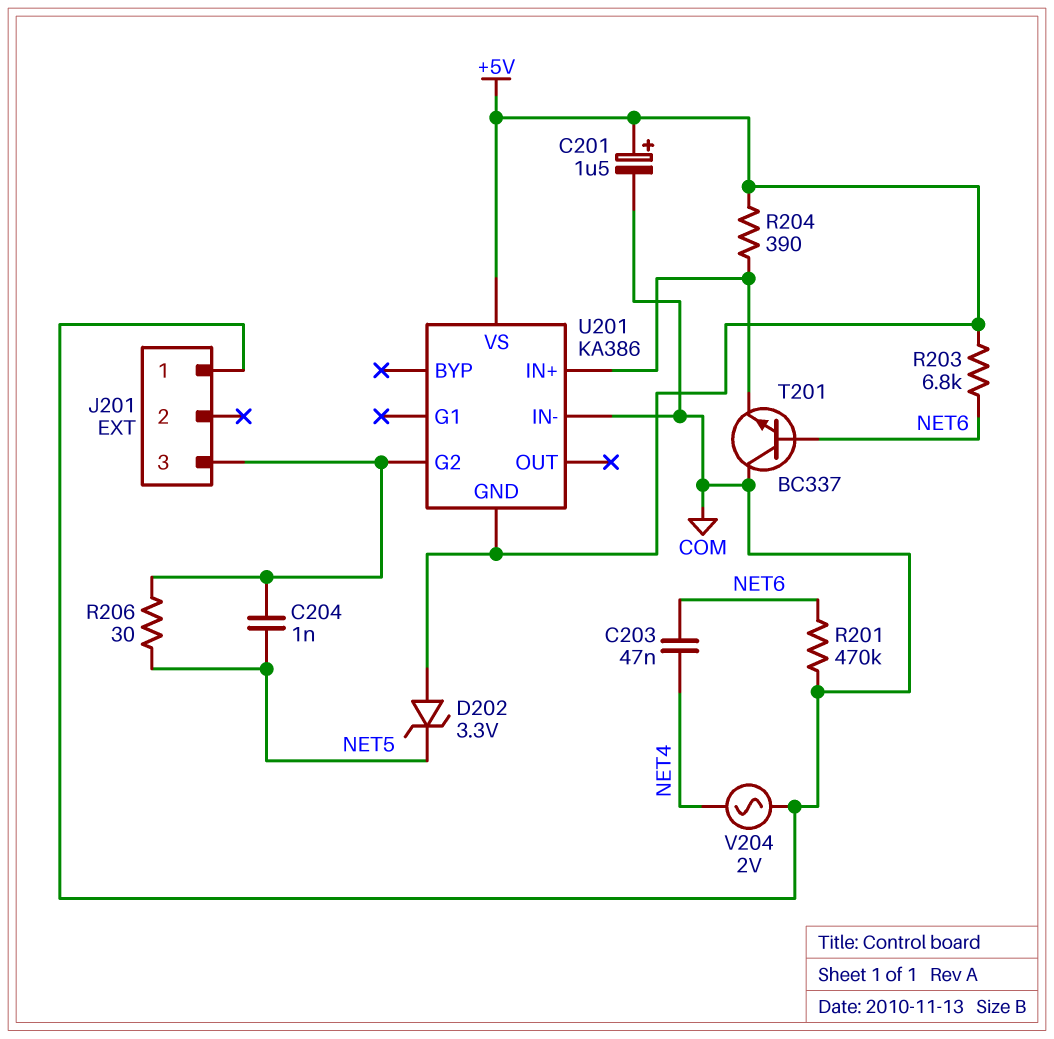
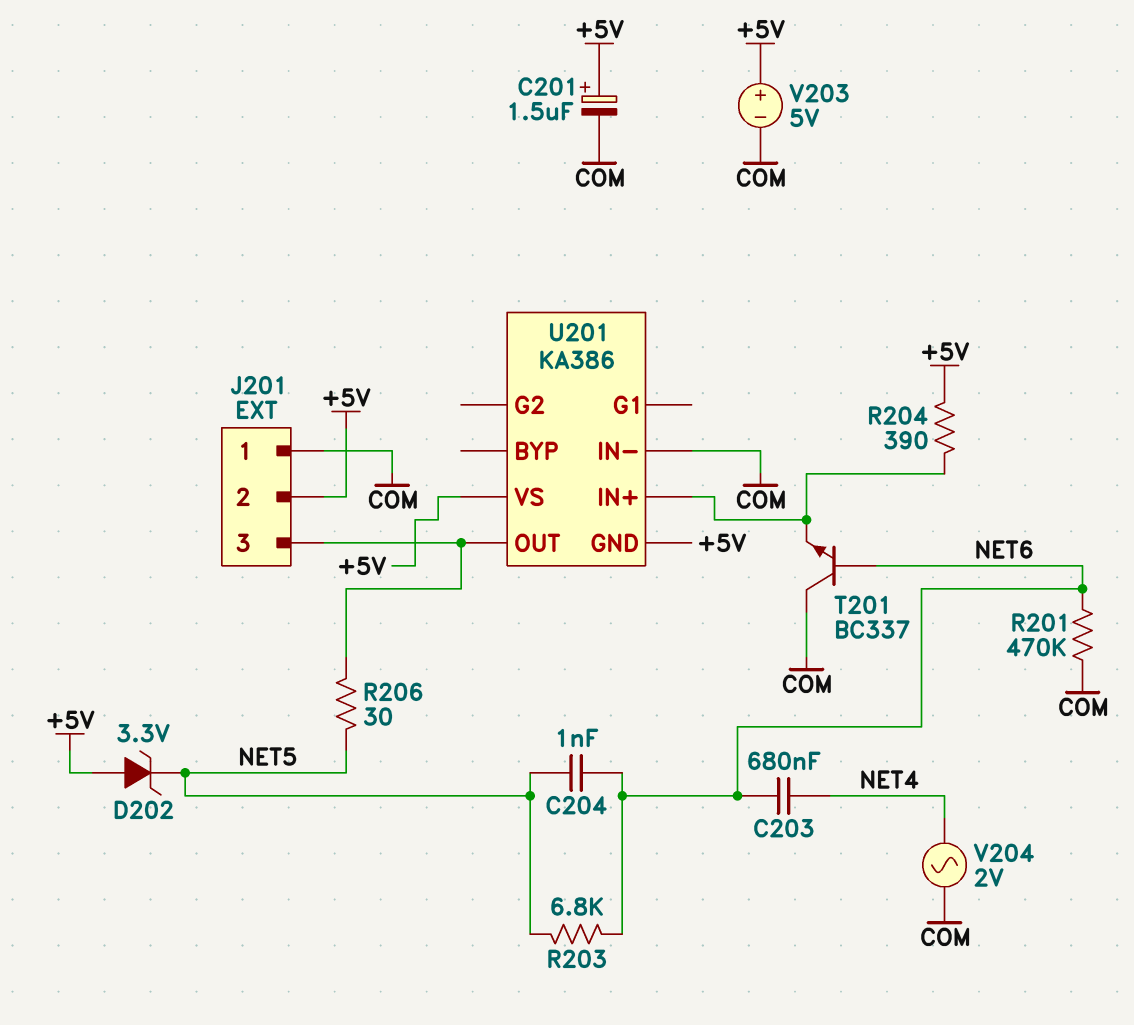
C203: 47nF (NET4, NET6) -> 680nF (NET4, NET6)
C204: 1nF (J201/3, NET5) -> 1nF (NET5, NET6)
J201 pin 2: none -> +5V
R203: 6.8k (+5V, NET6) -> 6.8k (NET5, NET6)
U201 pin G2: J201/3 -> none
U201 pin OUT: none -> J201/3
V203: none -> 5V (plus +5V, minus COM)

